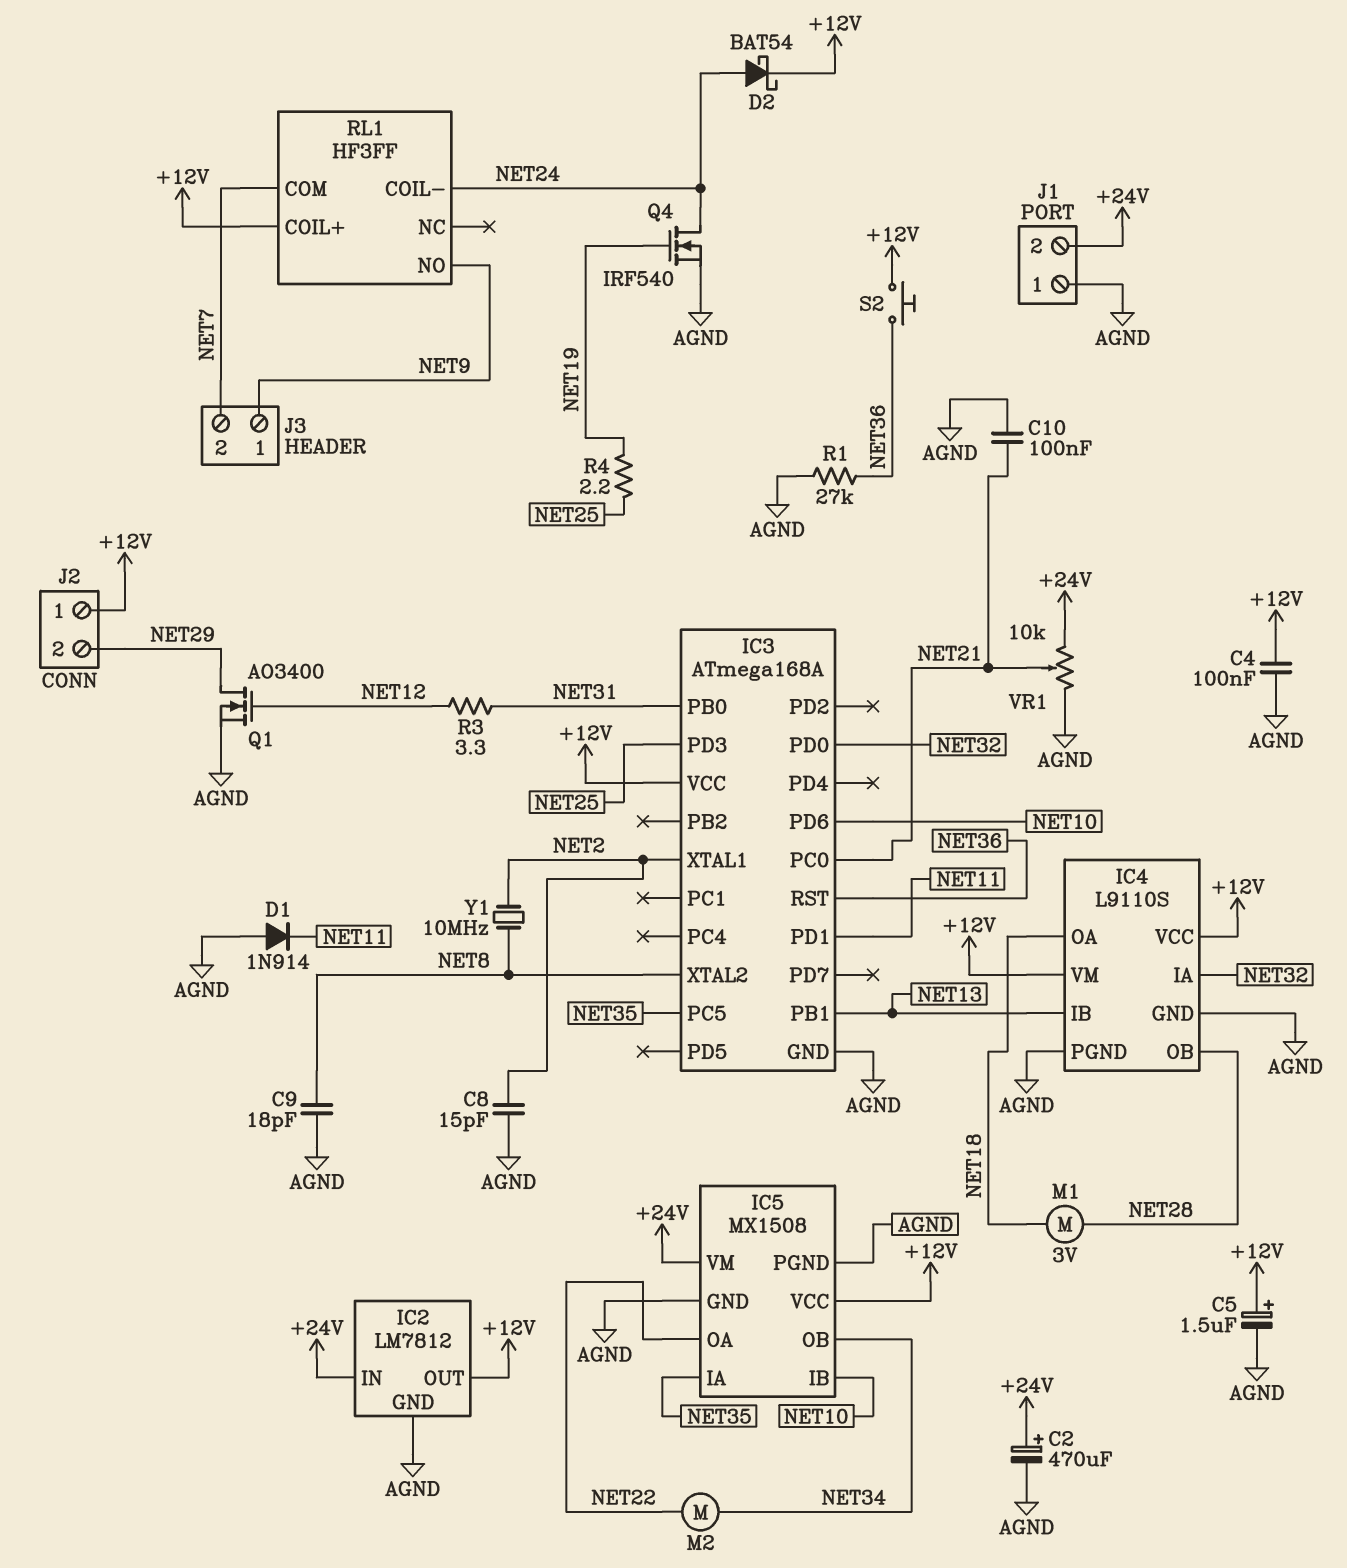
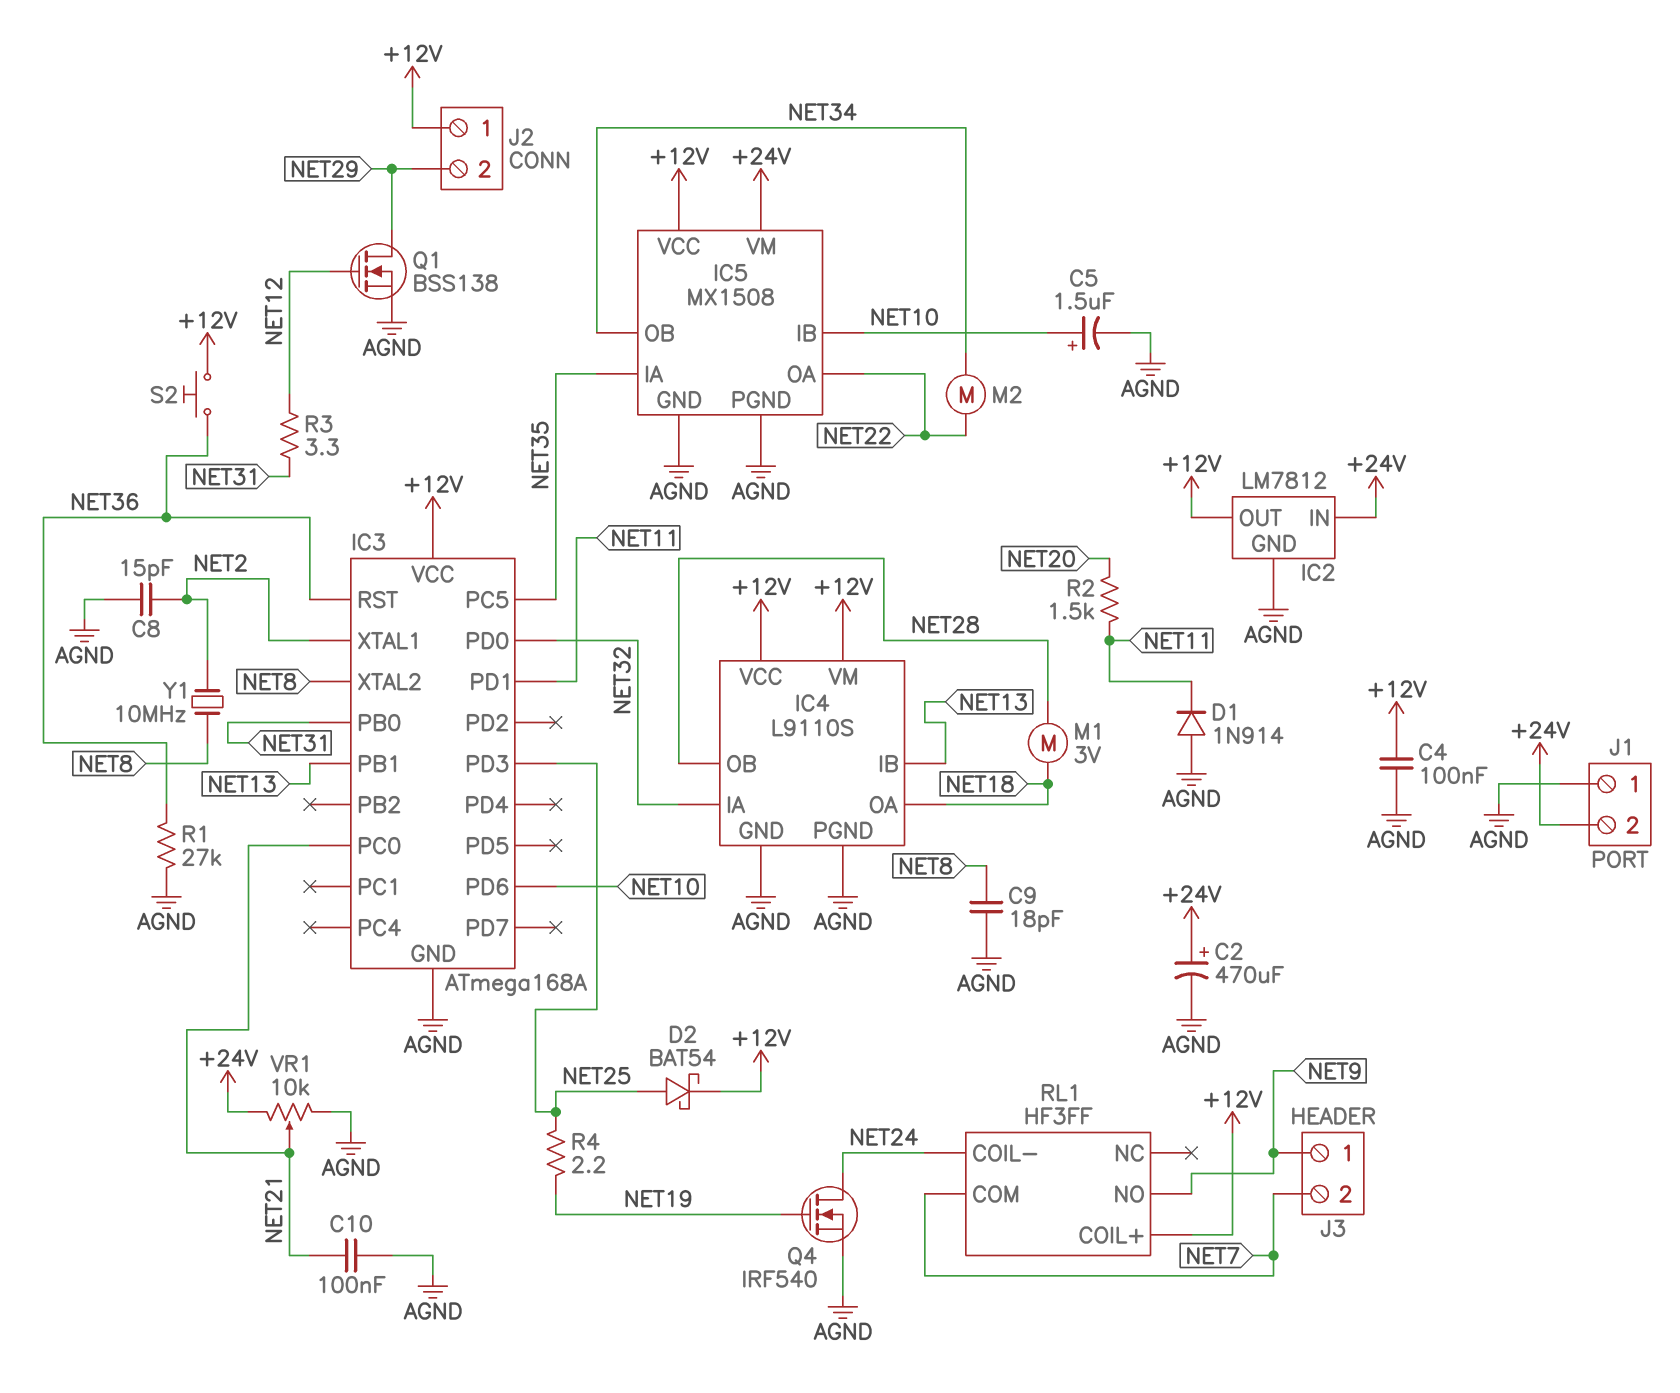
C5: 1.5uF (plus +12V, minus AGND) -> 1.5uF (plus NET10, minus AGND)
D2: schottky BAT54 (A NET24, K +12V) -> schottky BAT54 (A NET25, K +12V)
Q1: NMOS AO3400 (G NET12, D NET29, S AGND) -> NMOS BSS138 (G NET12, D NET29, S AGND)
R2: none -> 1.5k (NET11, NET20)

